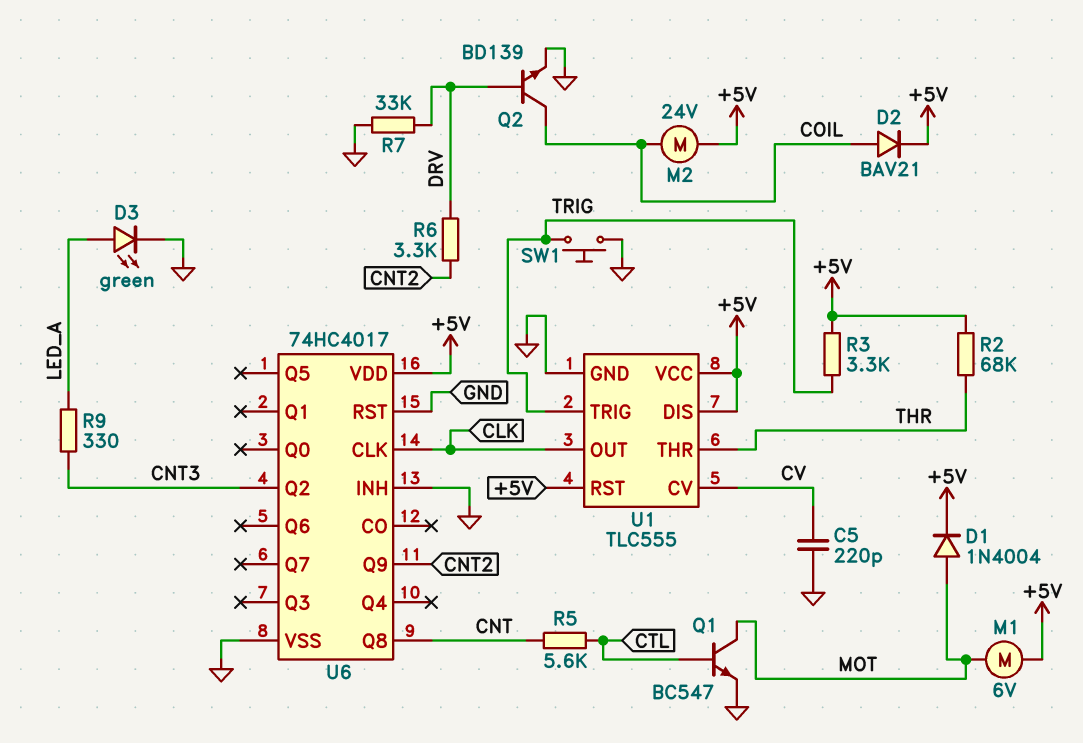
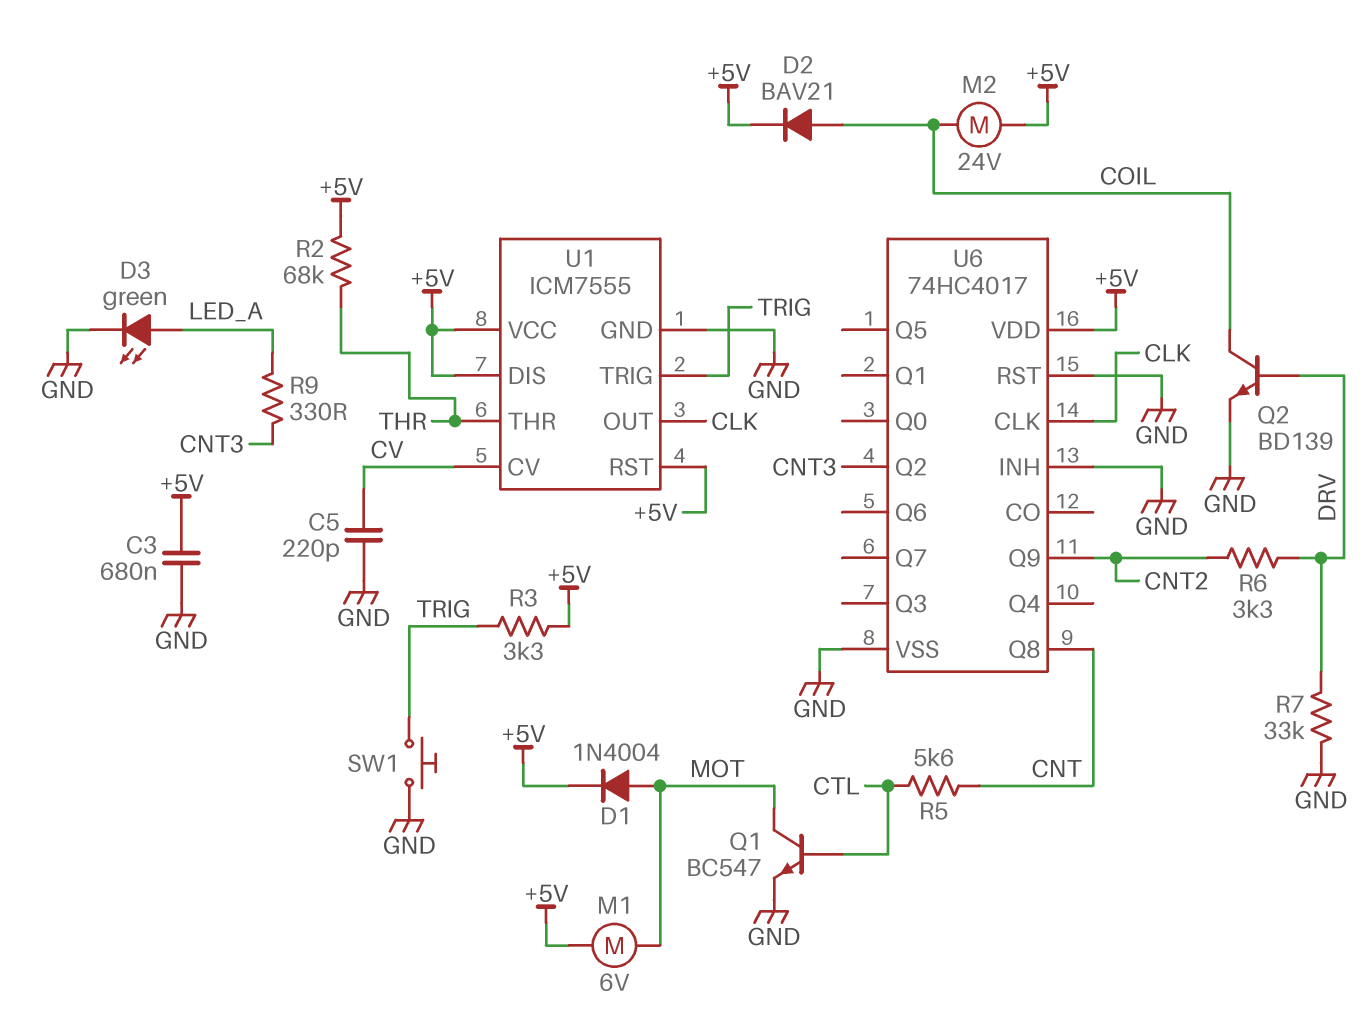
C3: none -> 680nF (+5V, GND)
U1: TLC555 -> ICM7555

